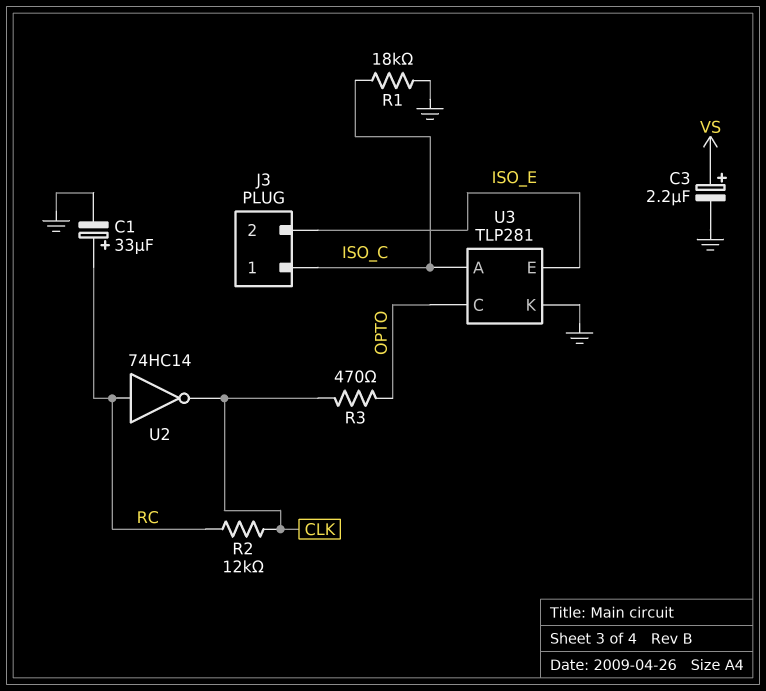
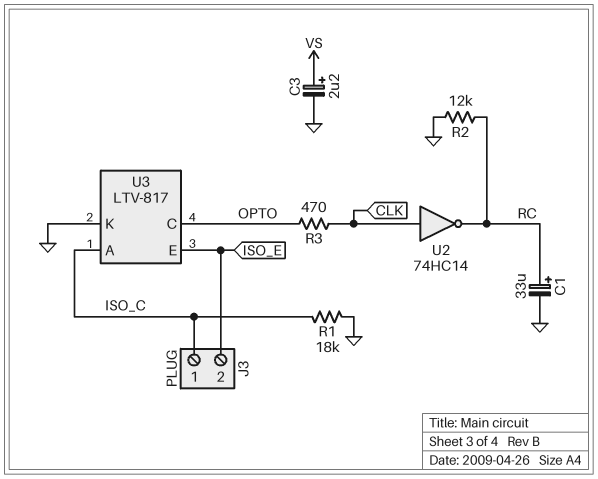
R2: 12k (CLK, RC) -> 12k (GND, RC)
U2: NOT 74HC14 (in RC, out CLK) -> NOT 74HC14 (in CLK, out RC)
U3: TLP281 -> LTV-817

